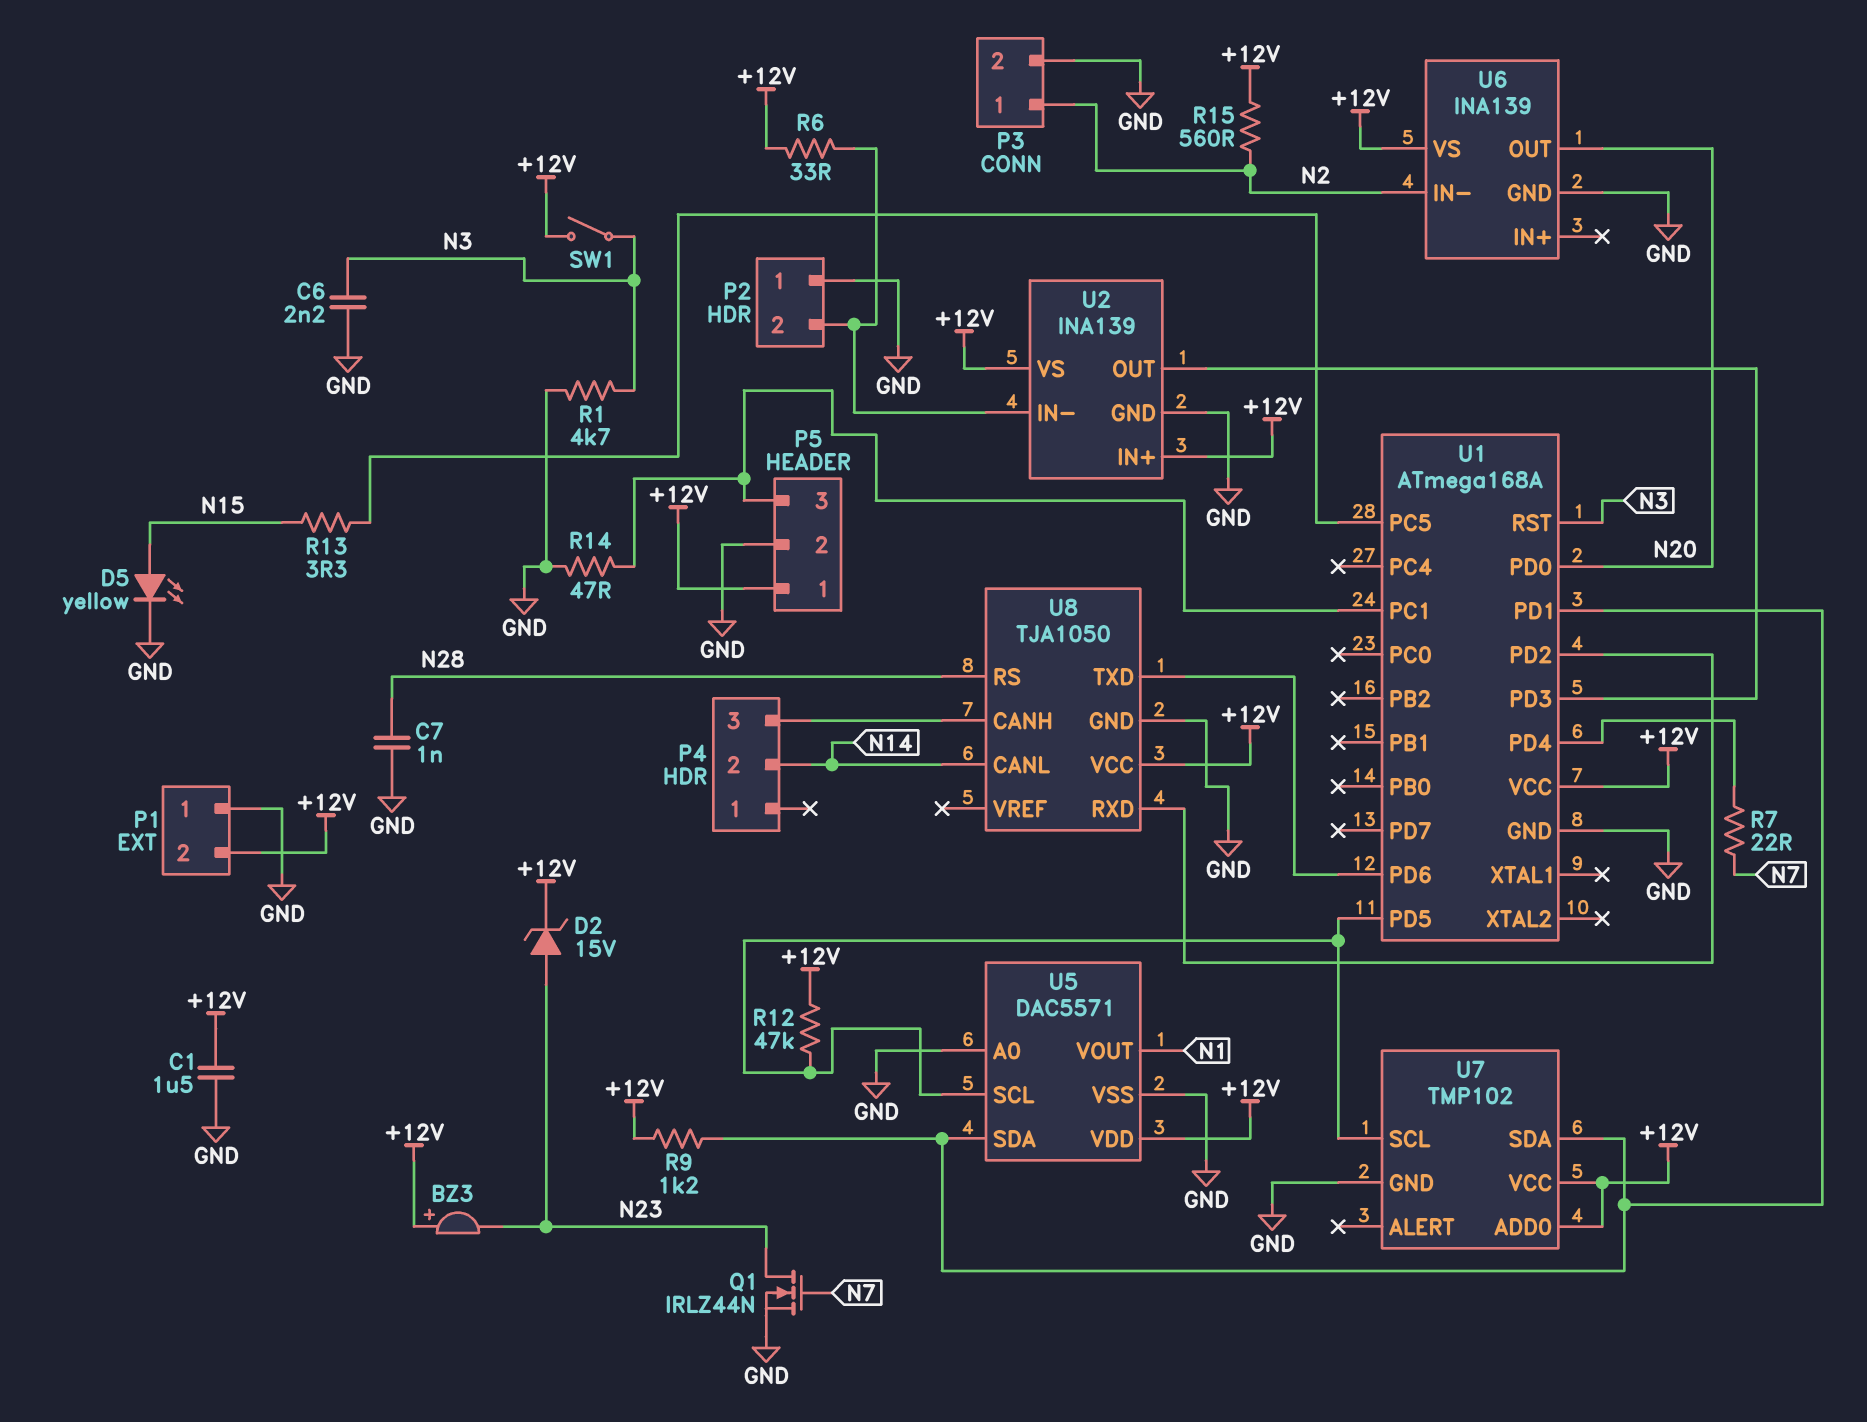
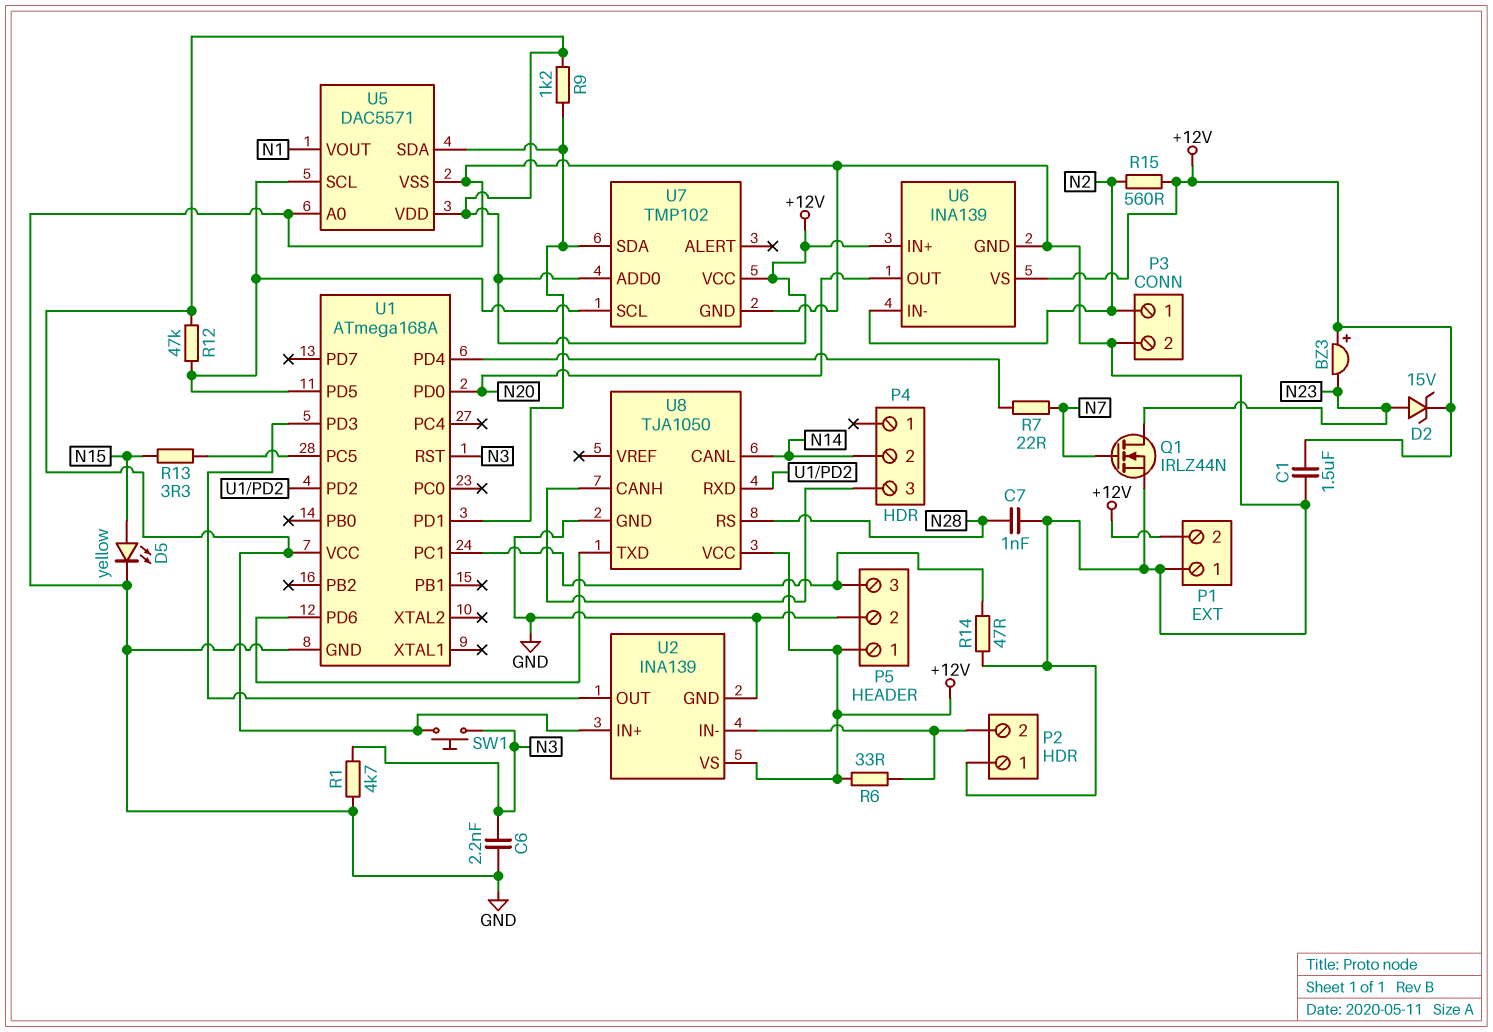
SW1: switch (+12V, N3) -> button (+12V, N3)
U6 pin IN+: none -> +12V

